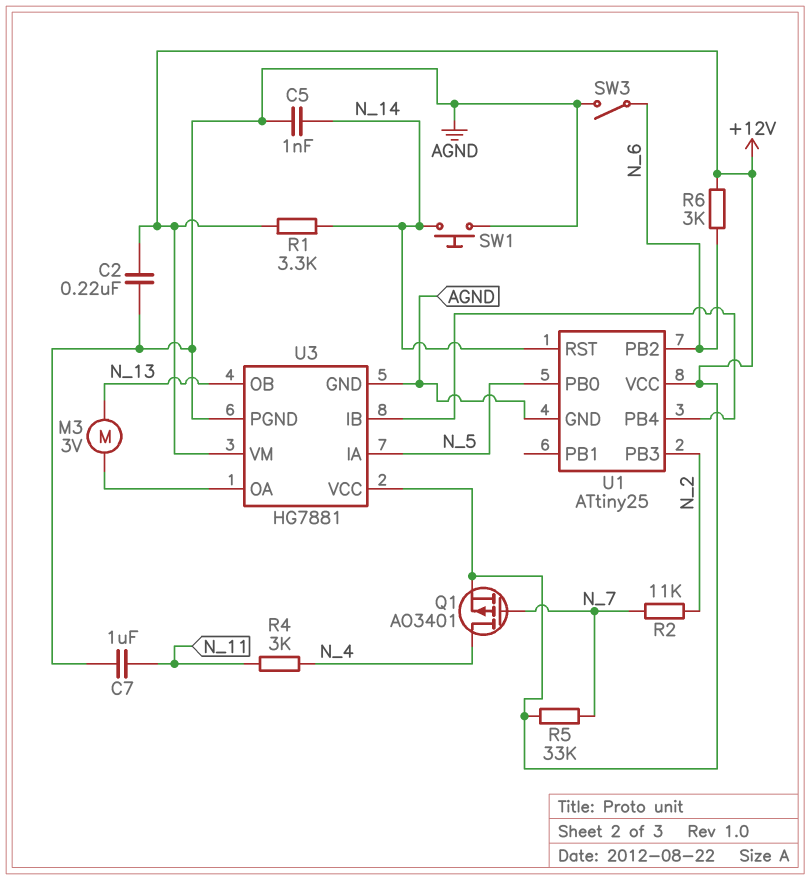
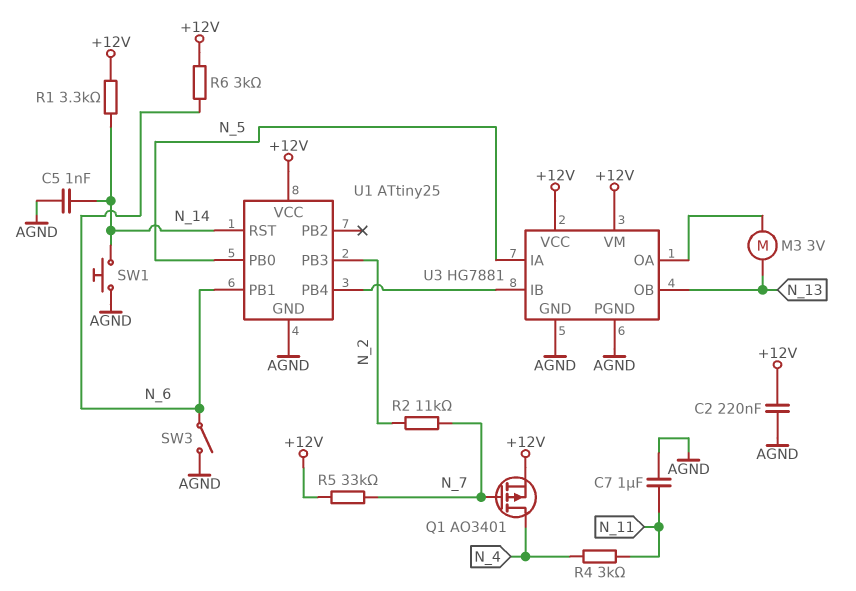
U1 pin PB1: none -> N_6
U1 pin PB2: N_6 -> none

